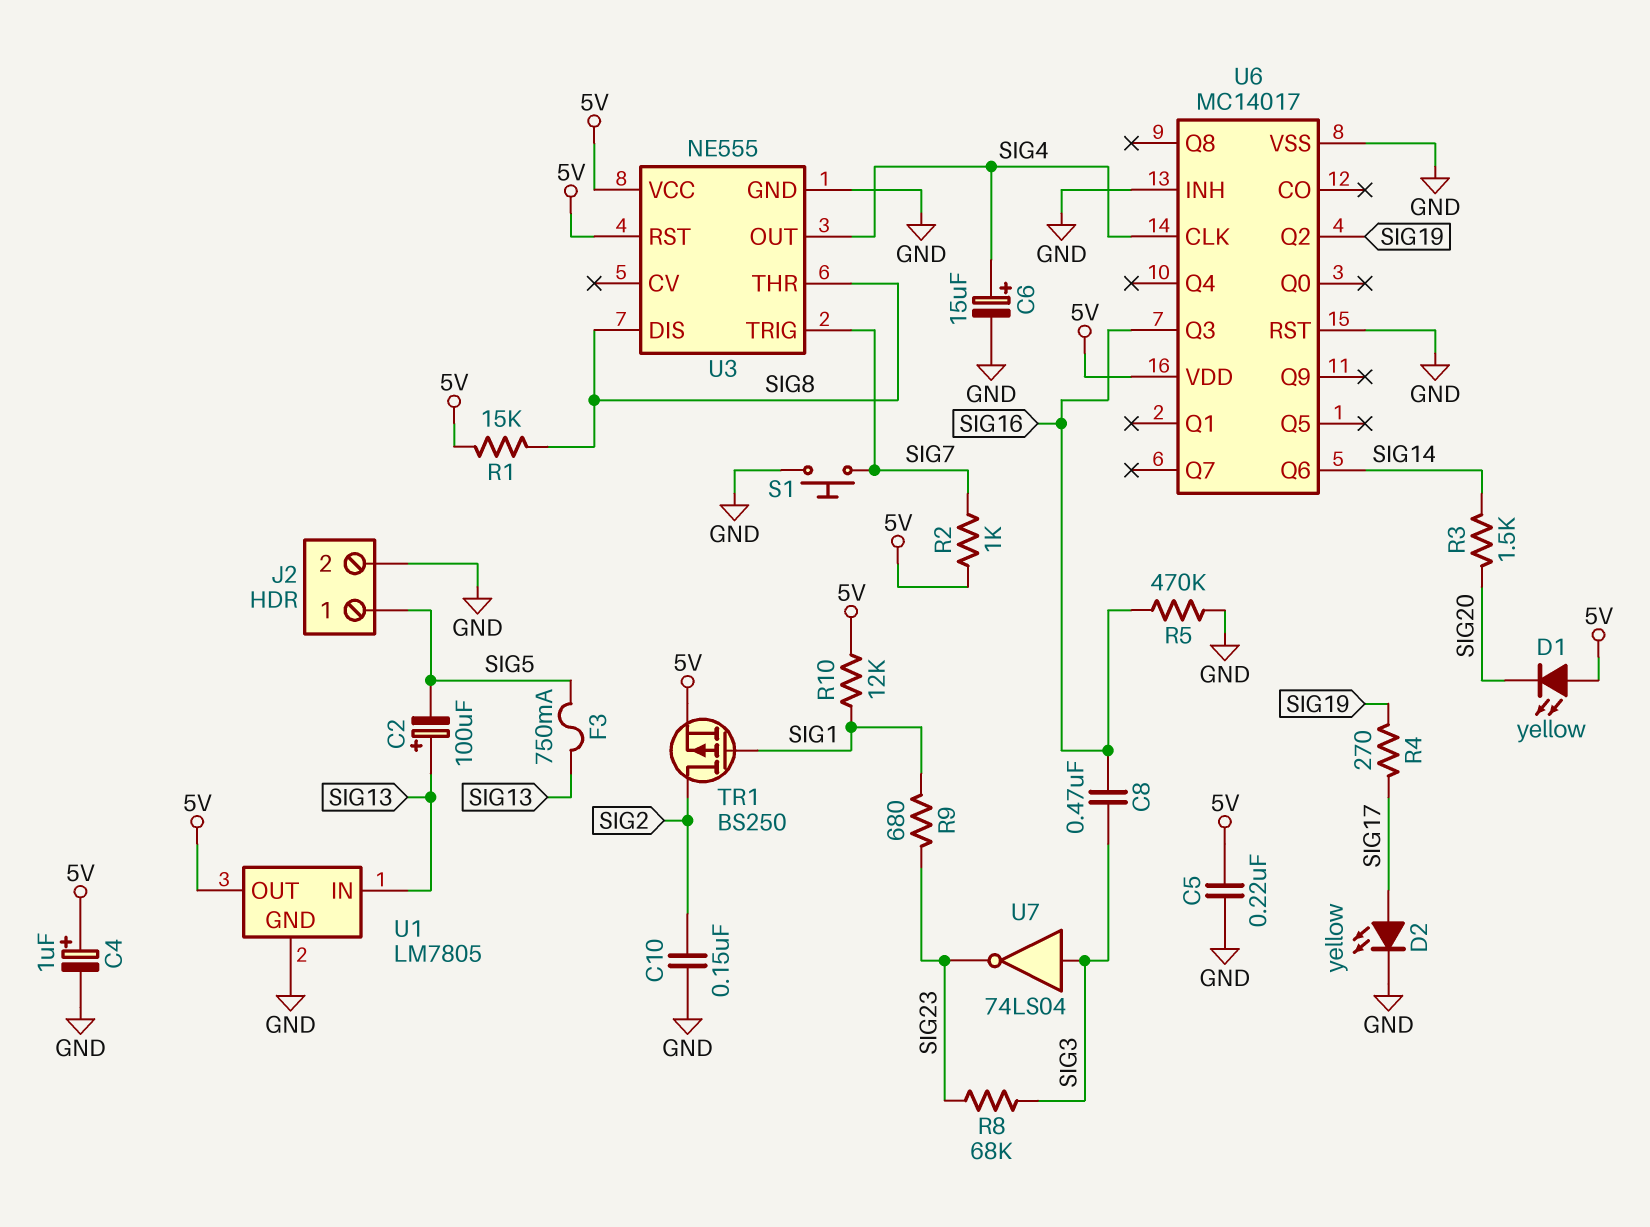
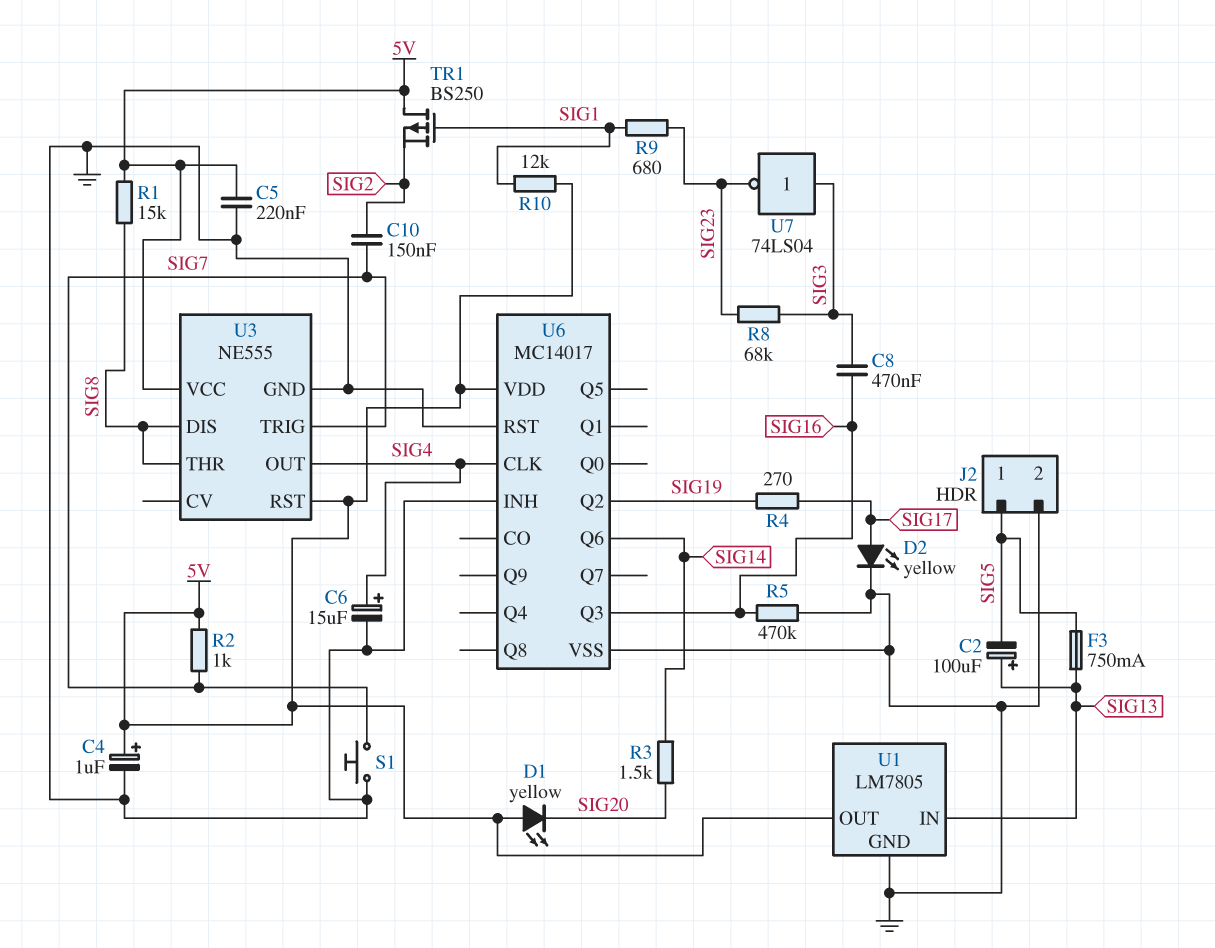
C10: 150nF (GND, SIG2) -> 150nF (SIG2, SIG7)
TR1: PMOS BS250 (G SIG1, D SIG2, S 5V) -> PMOS BS250 (G SIG1, D 5V, S SIG2)

